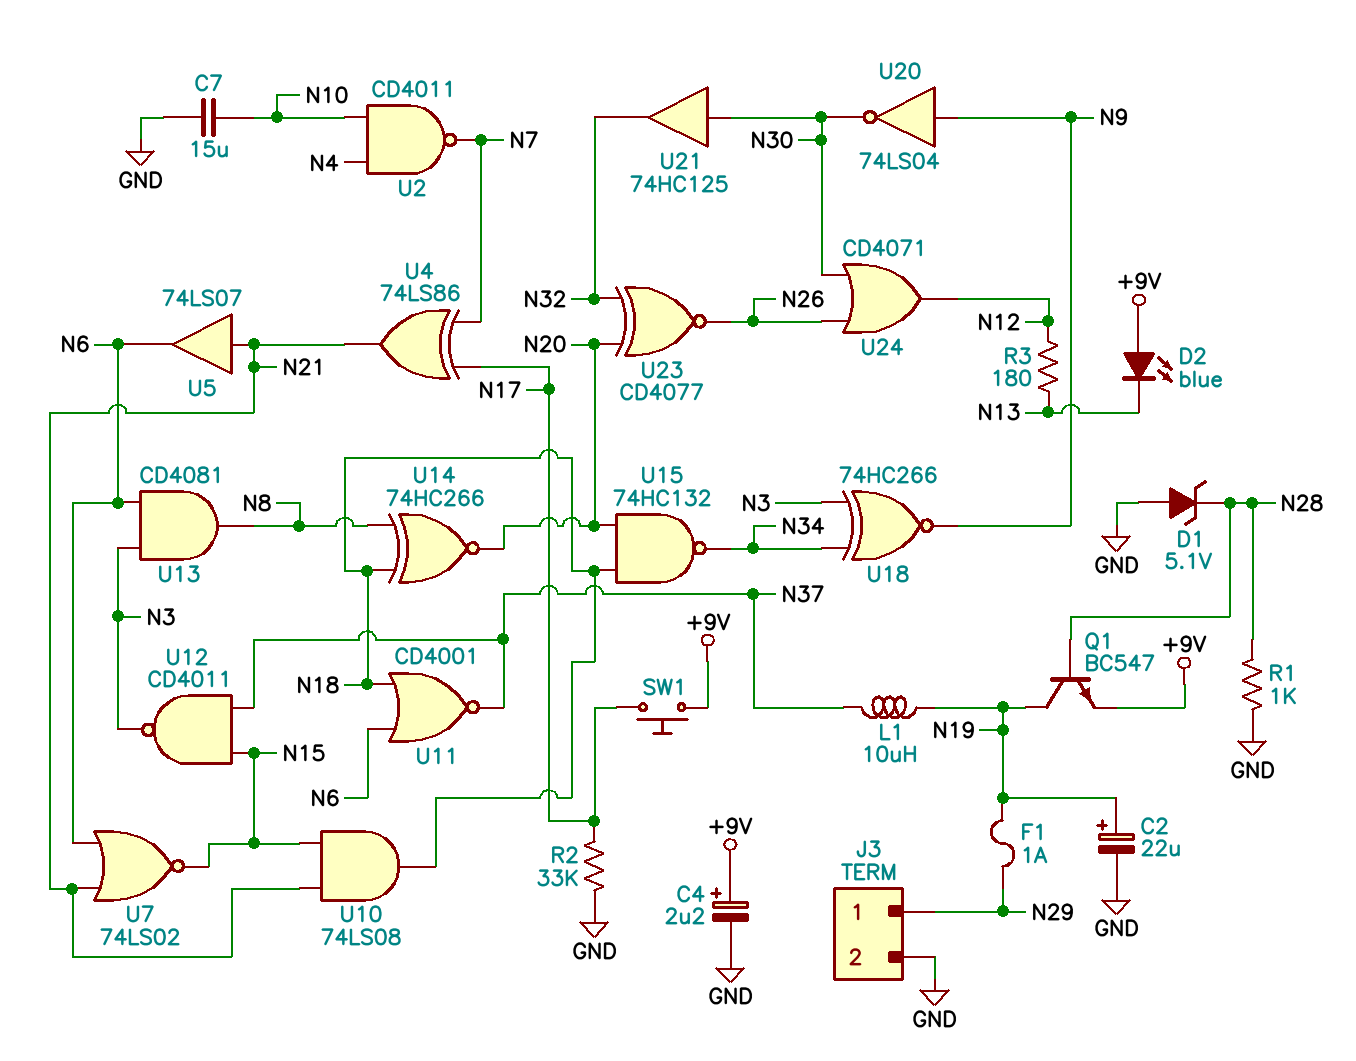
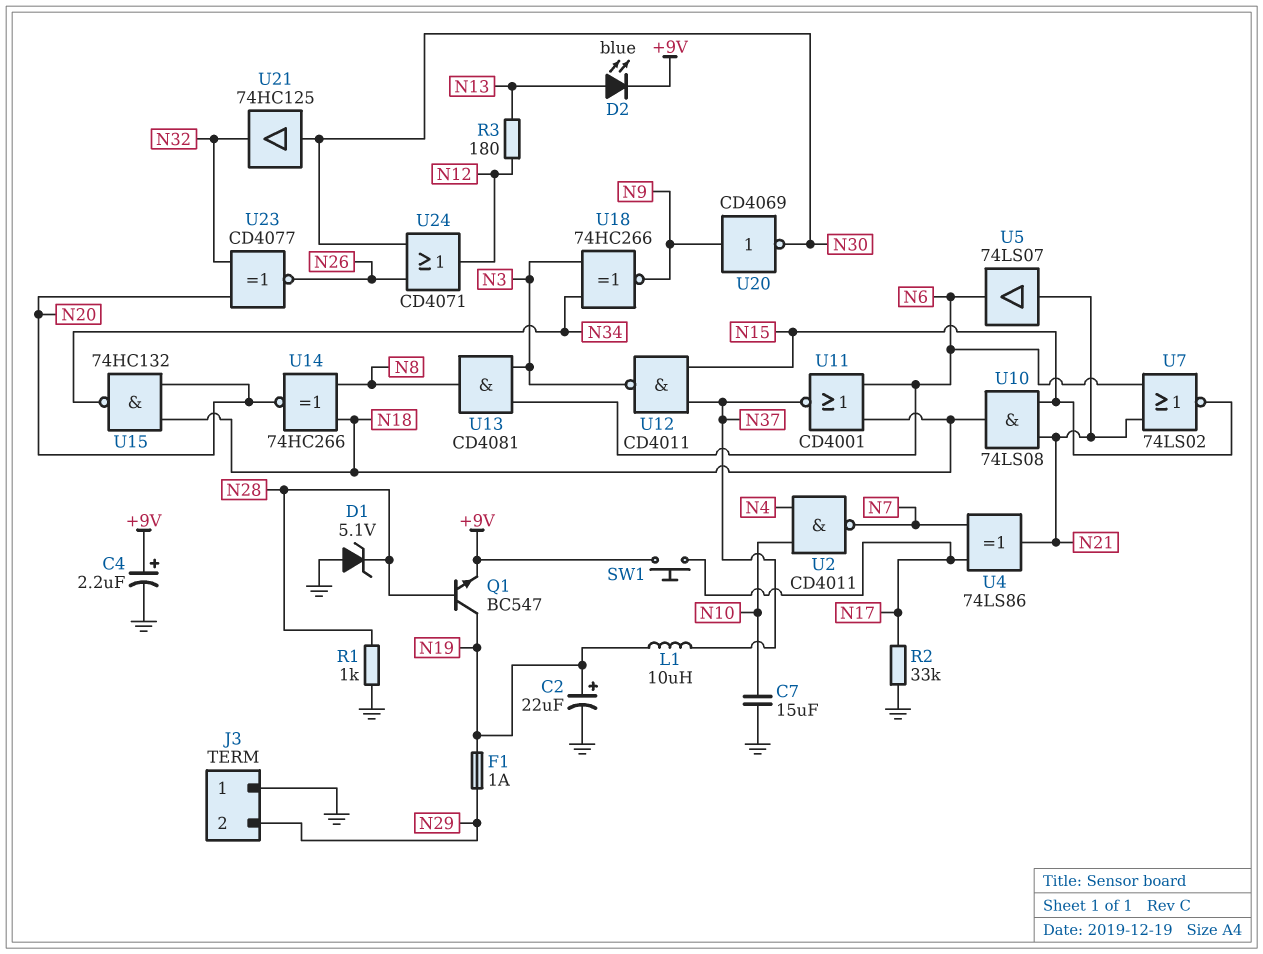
D2: LED blue (A +9V, K N13) -> LED blue (A N13, K +9V)
J3 pin 1: N29 -> GND
J3 pin 2: GND -> N29
U20: NOT 74LS04 (in N9, out N30) -> NOT CD4069 (in N9, out N30)

